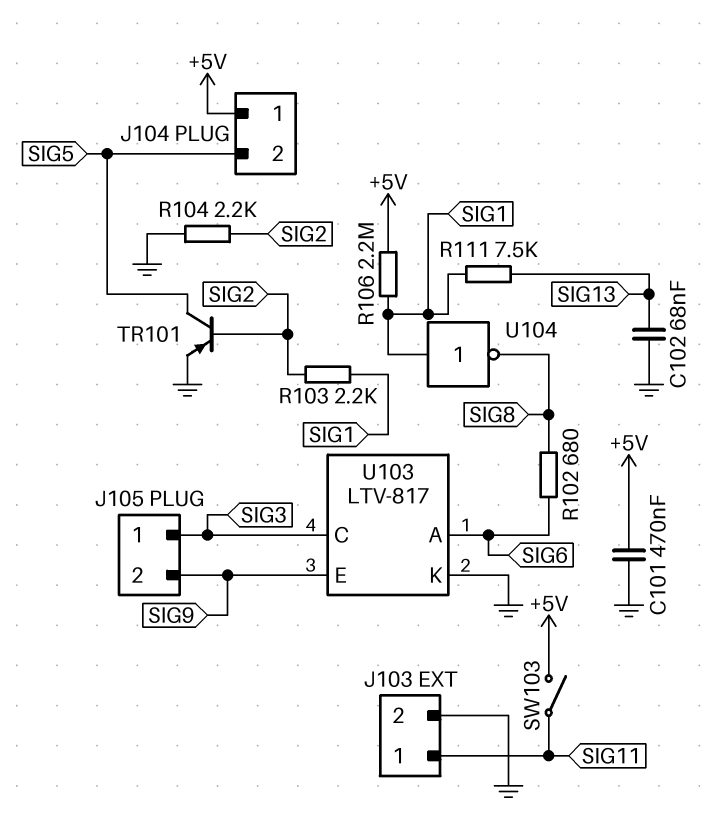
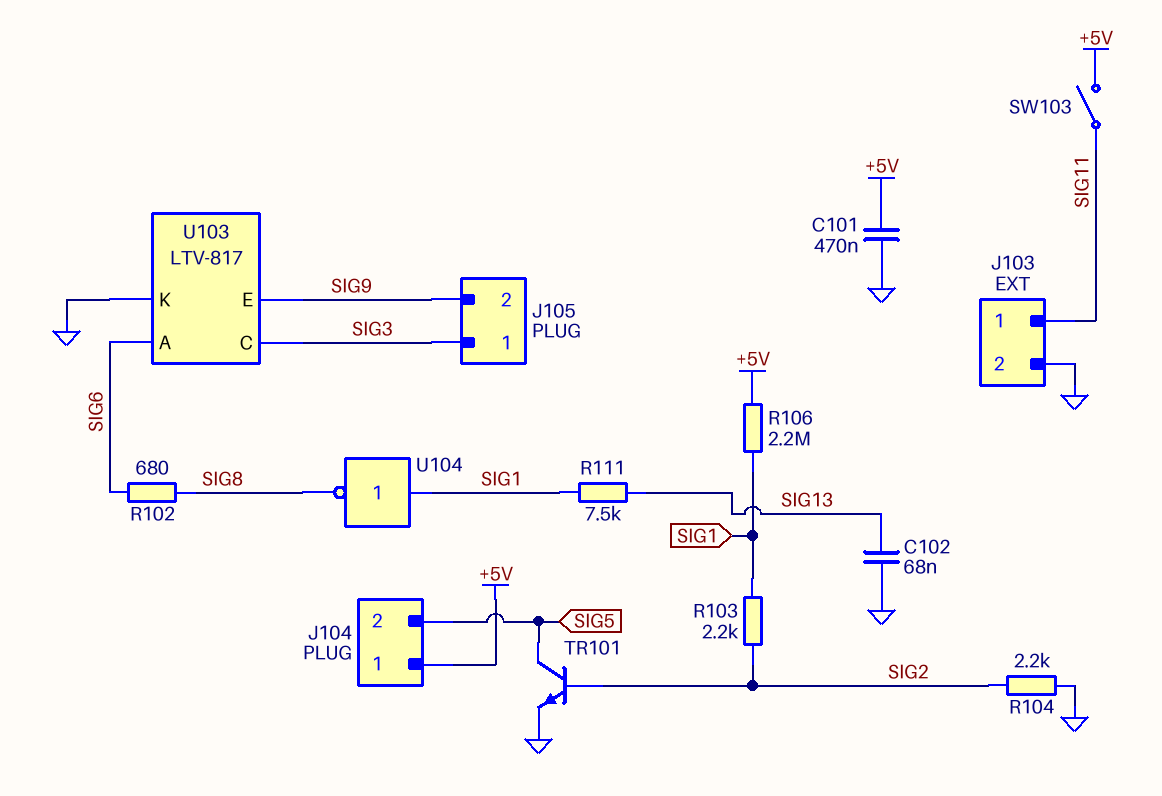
TR101: PNP (B SIG2, C SIG5, E GND) -> NPN (B SIG2, C SIG5, E GND)

